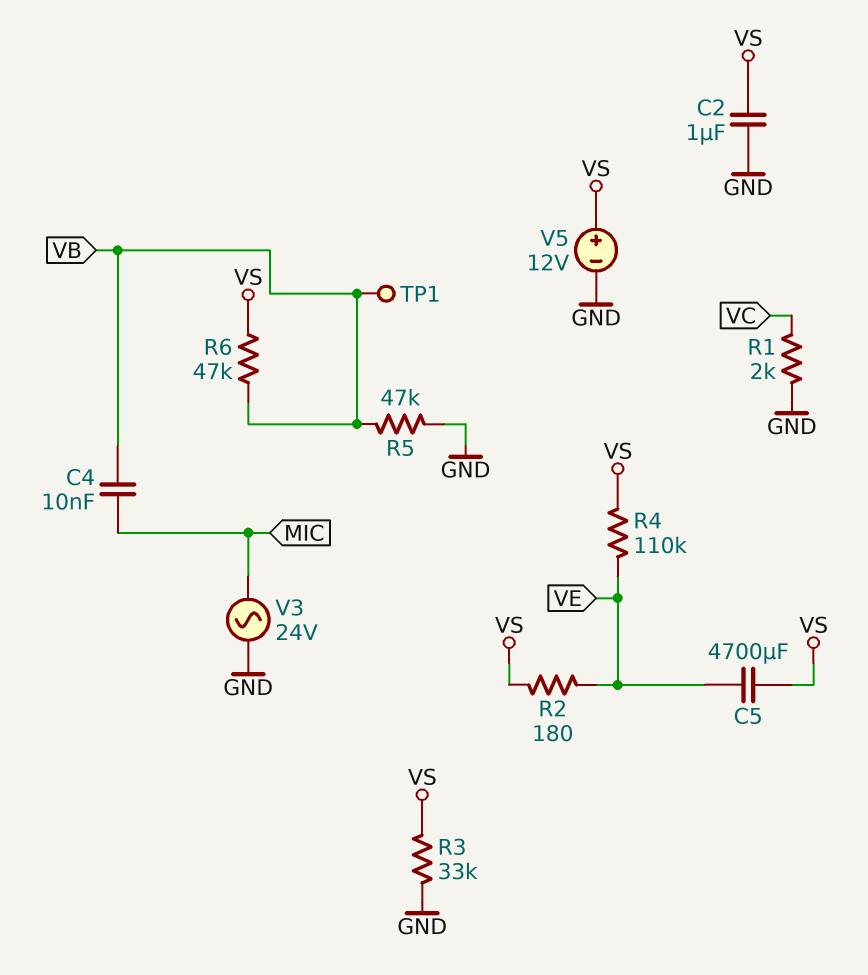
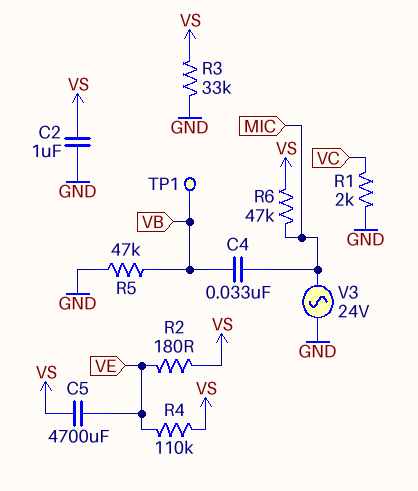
C4: 10nF (MIC, VB) -> 33nF (MIC, VB)
R6: 47k (VB, VS) -> 47k (MIC, VS)
V5: 12V (plus VS, minus GND) -> none

